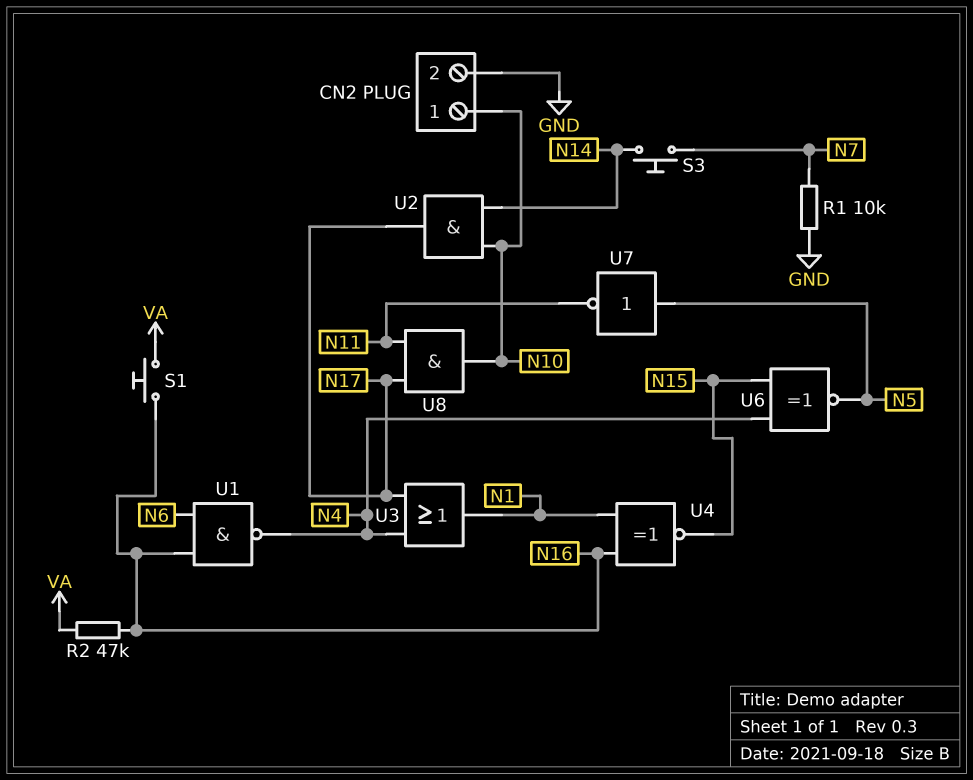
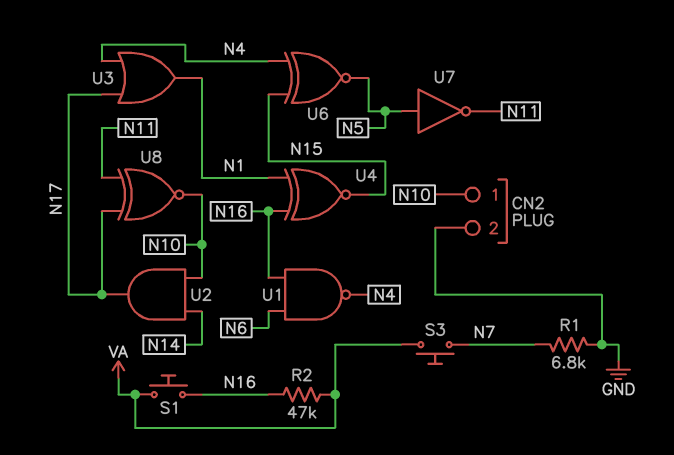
R1: 10k (GND, N7) -> 6.8k (GND, N7)
S3: button (N7, N14) -> button (N7, VA)
U8: AND (in N11, in N17, out N10) -> XNOR (in N11, in N17, out N10)

